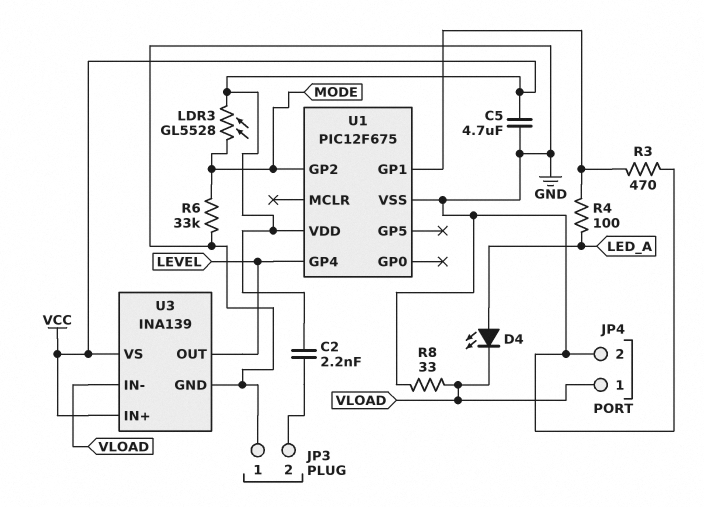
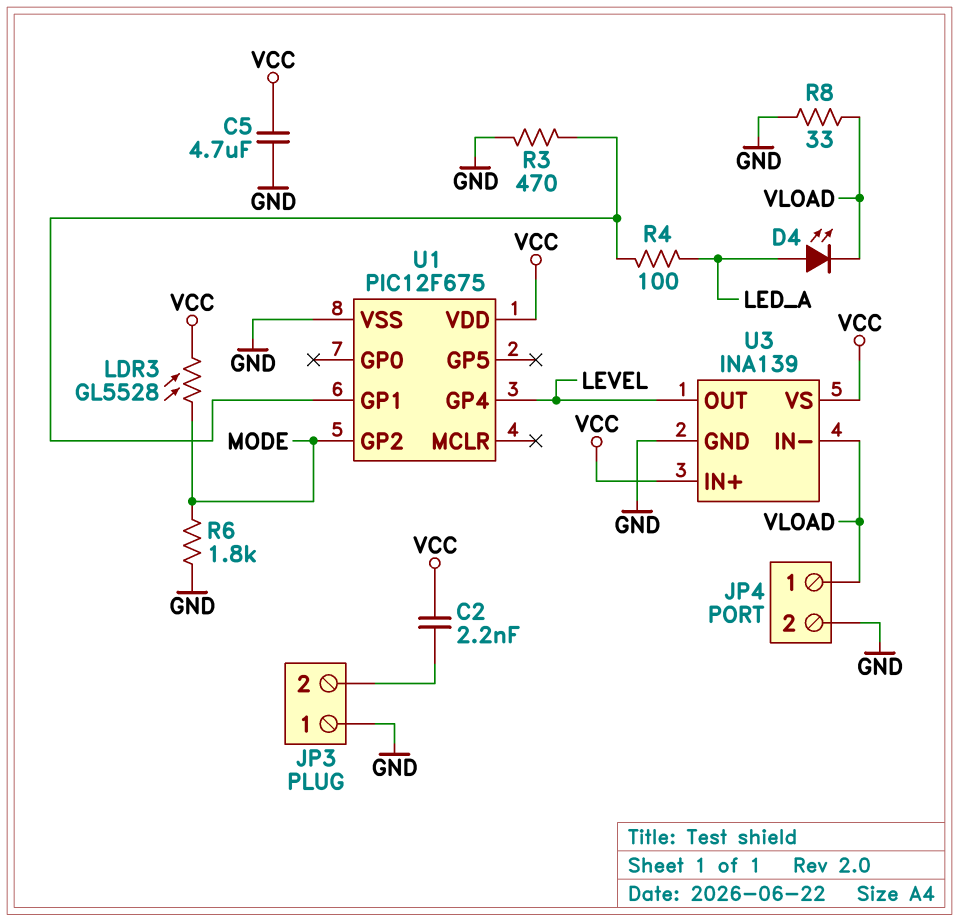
R6: 33k (GND, MODE) -> 1.8k (GND, MODE)

